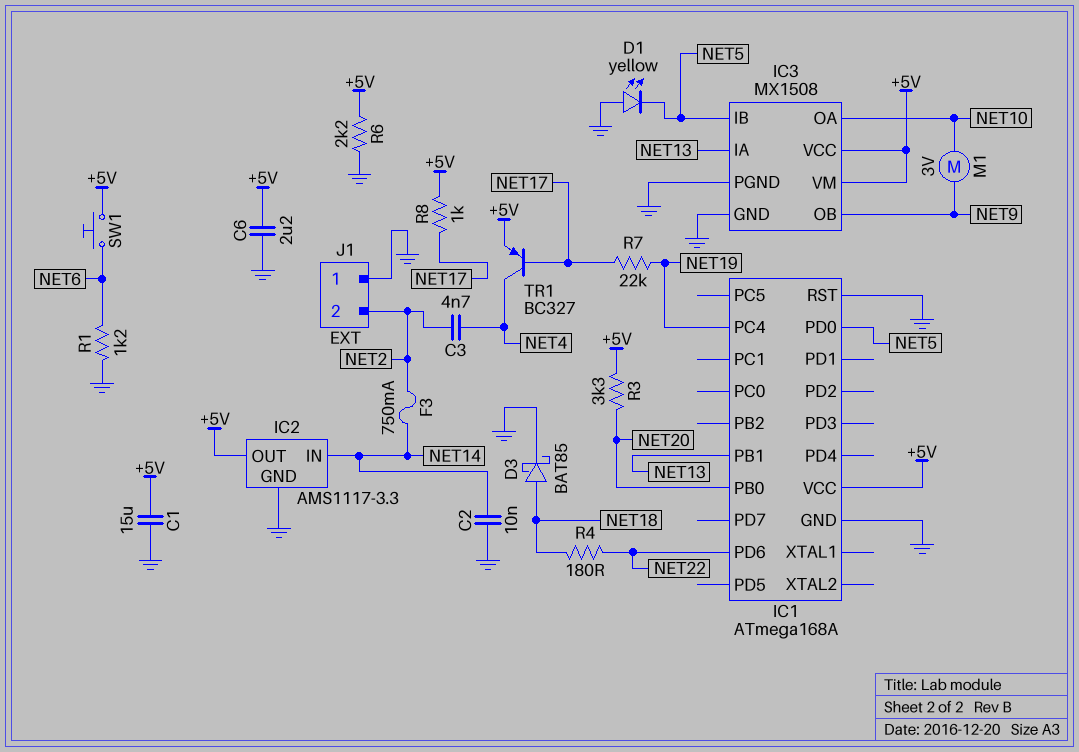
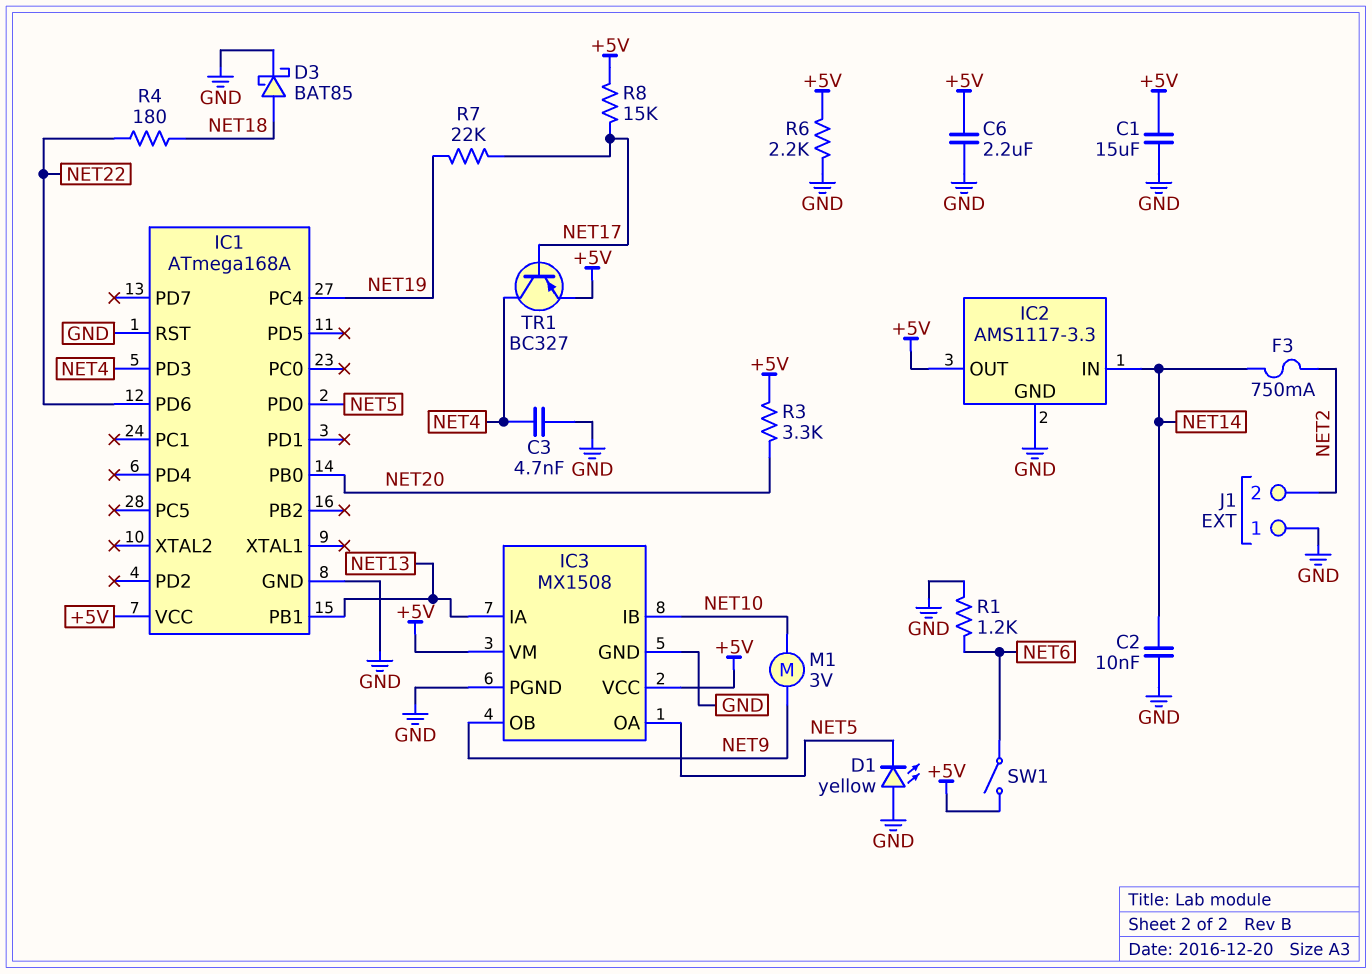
C3: 4.7nF (NET2, NET4) -> 4.7nF (GND, NET4)
IC1 pin PD3: none -> NET4
IC3 pin IB: NET5 -> NET10
IC3 pin OA: NET10 -> NET5
R8: 1k (+5V, NET17) -> 15k (+5V, NET17)
SW1: button (+5V, NET6) -> switch (+5V, NET6)

